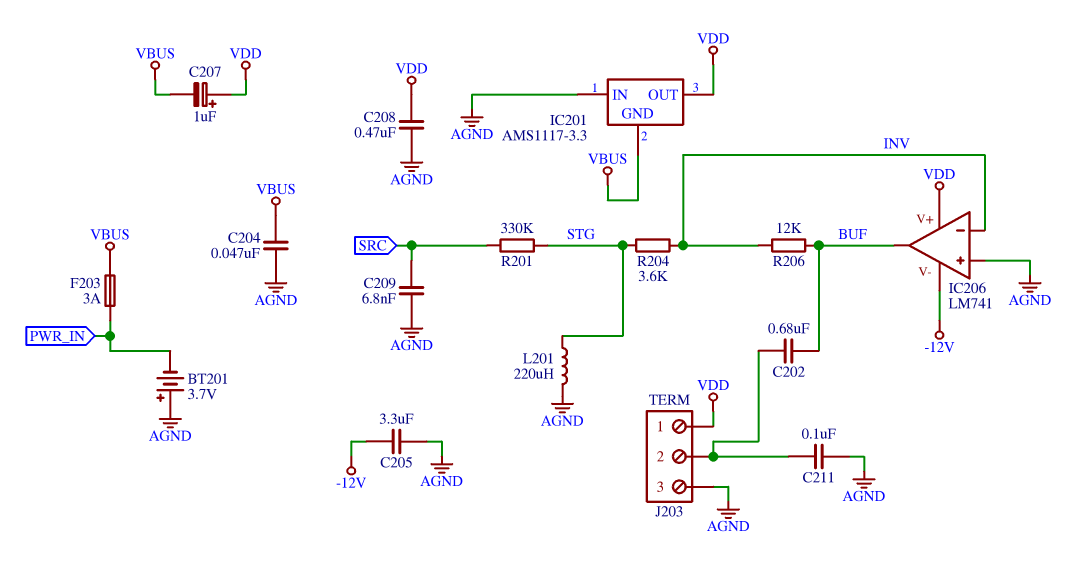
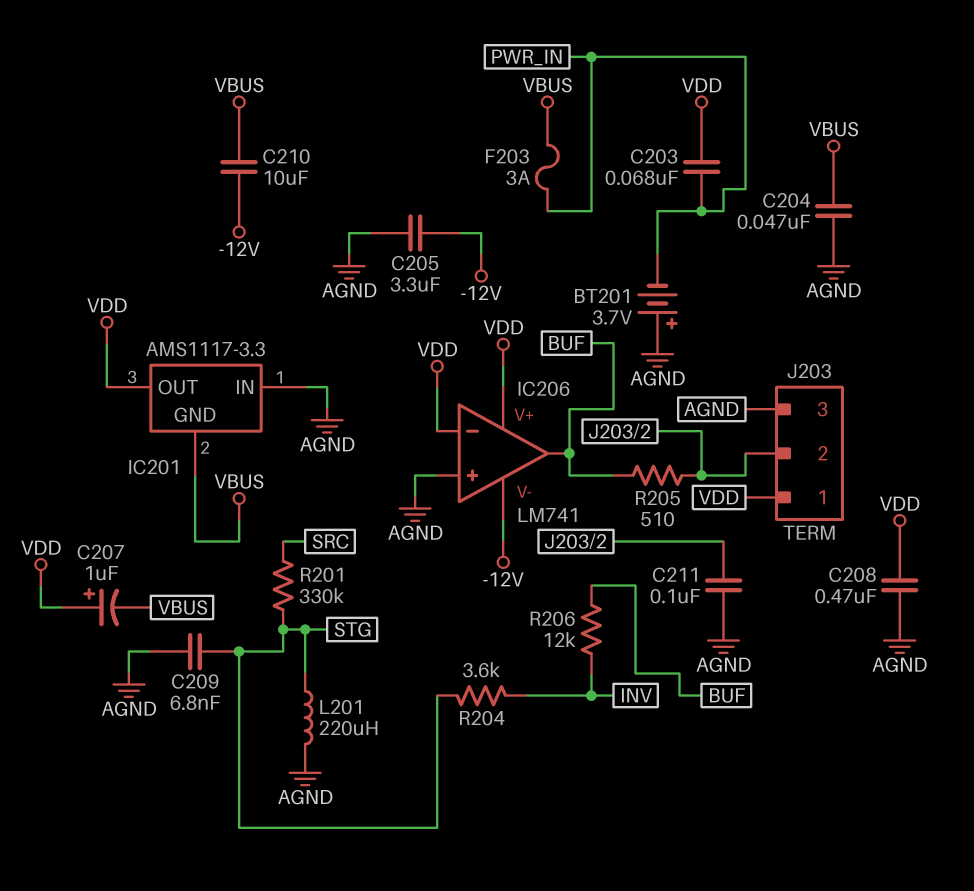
C202: 680nF (BUF, J203/2) -> none
C203: none -> 68nF (PWR_IN, VDD)
C209: 6.8nF (AGND, SRC) -> 6.8nF (AGND, STG)
C210: none -> 10uF (-12V, VBUS)
IC206 pin in-: INV -> VDD
R205: none -> 510 (BUF, J203/2)

